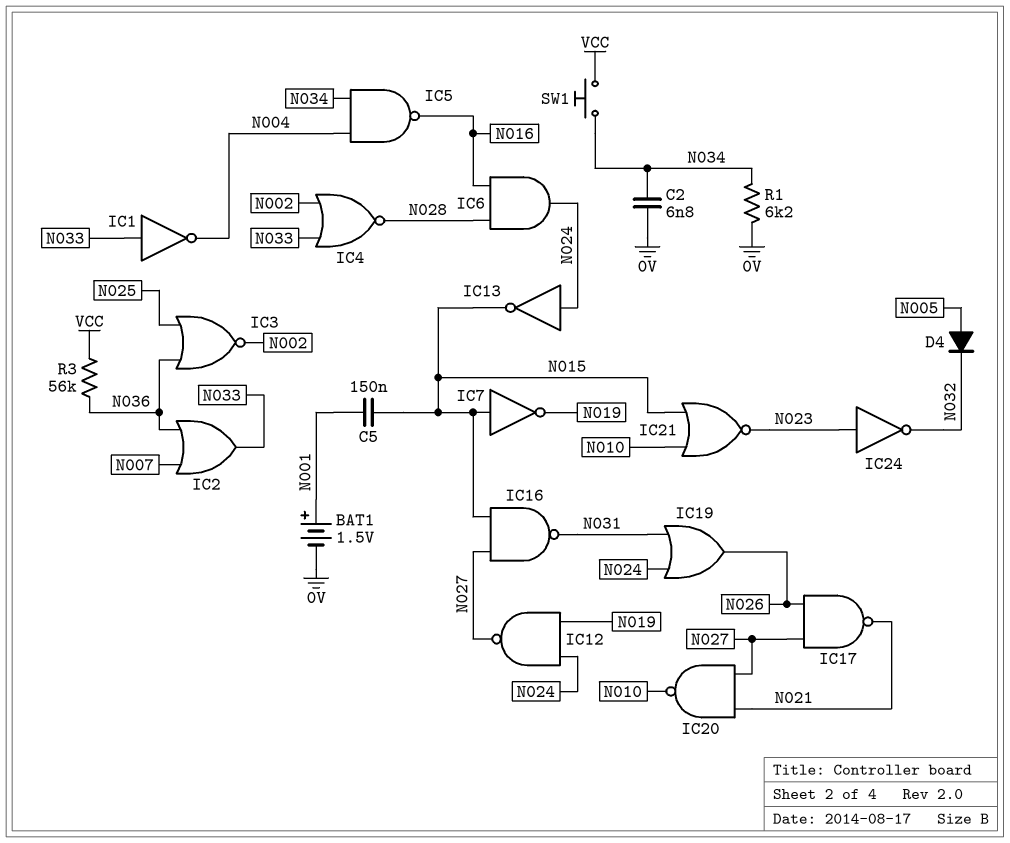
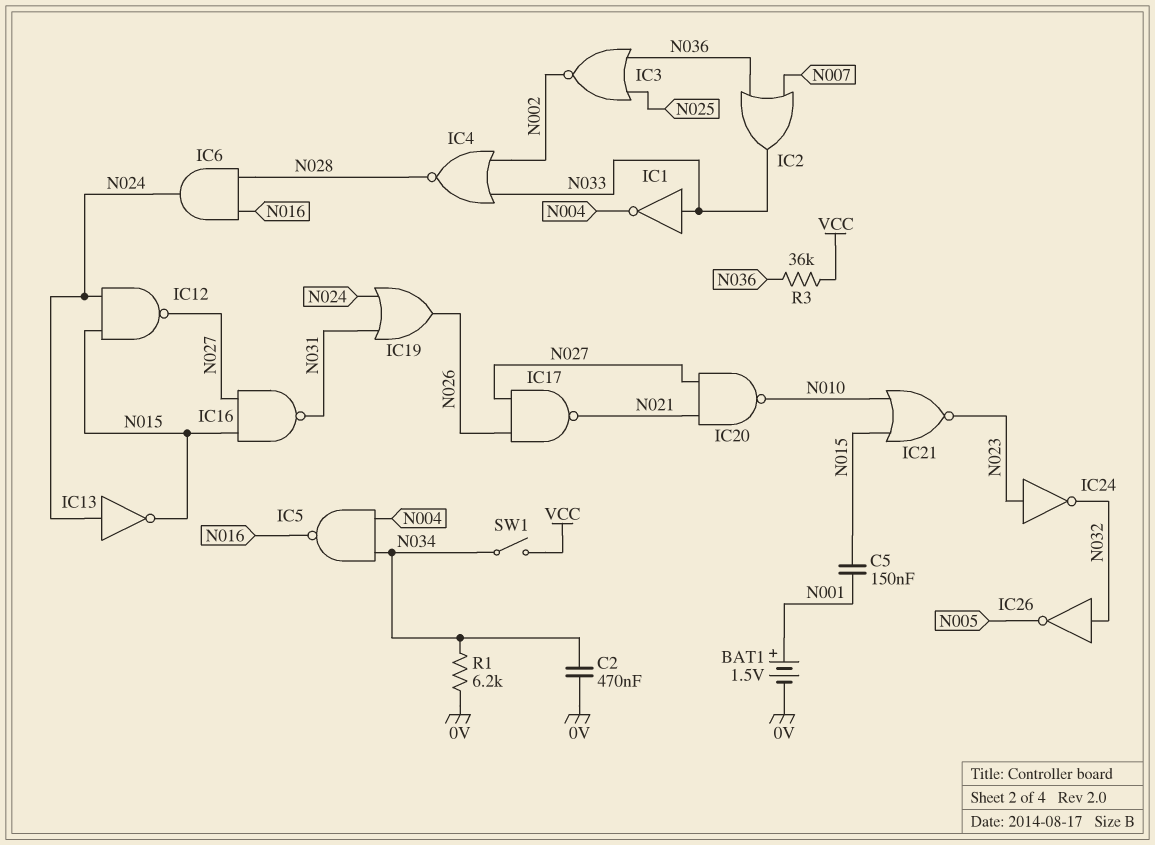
C2: 6.8nF (0V, N034) -> 470nF (0V, N034)
D4: diode (A N005, K N032) -> none
IC7: NOT (in N015, out N019) -> none
IC12: NAND (in N019, in N024, out N027) -> NAND (in N015, in N024, out N027)
IC26: none -> NOT (in N032, out N005)
R3: 56k (N036, VCC) -> 36k (N036, VCC)
SW1: button (N034, VCC) -> switch (N034, VCC)

